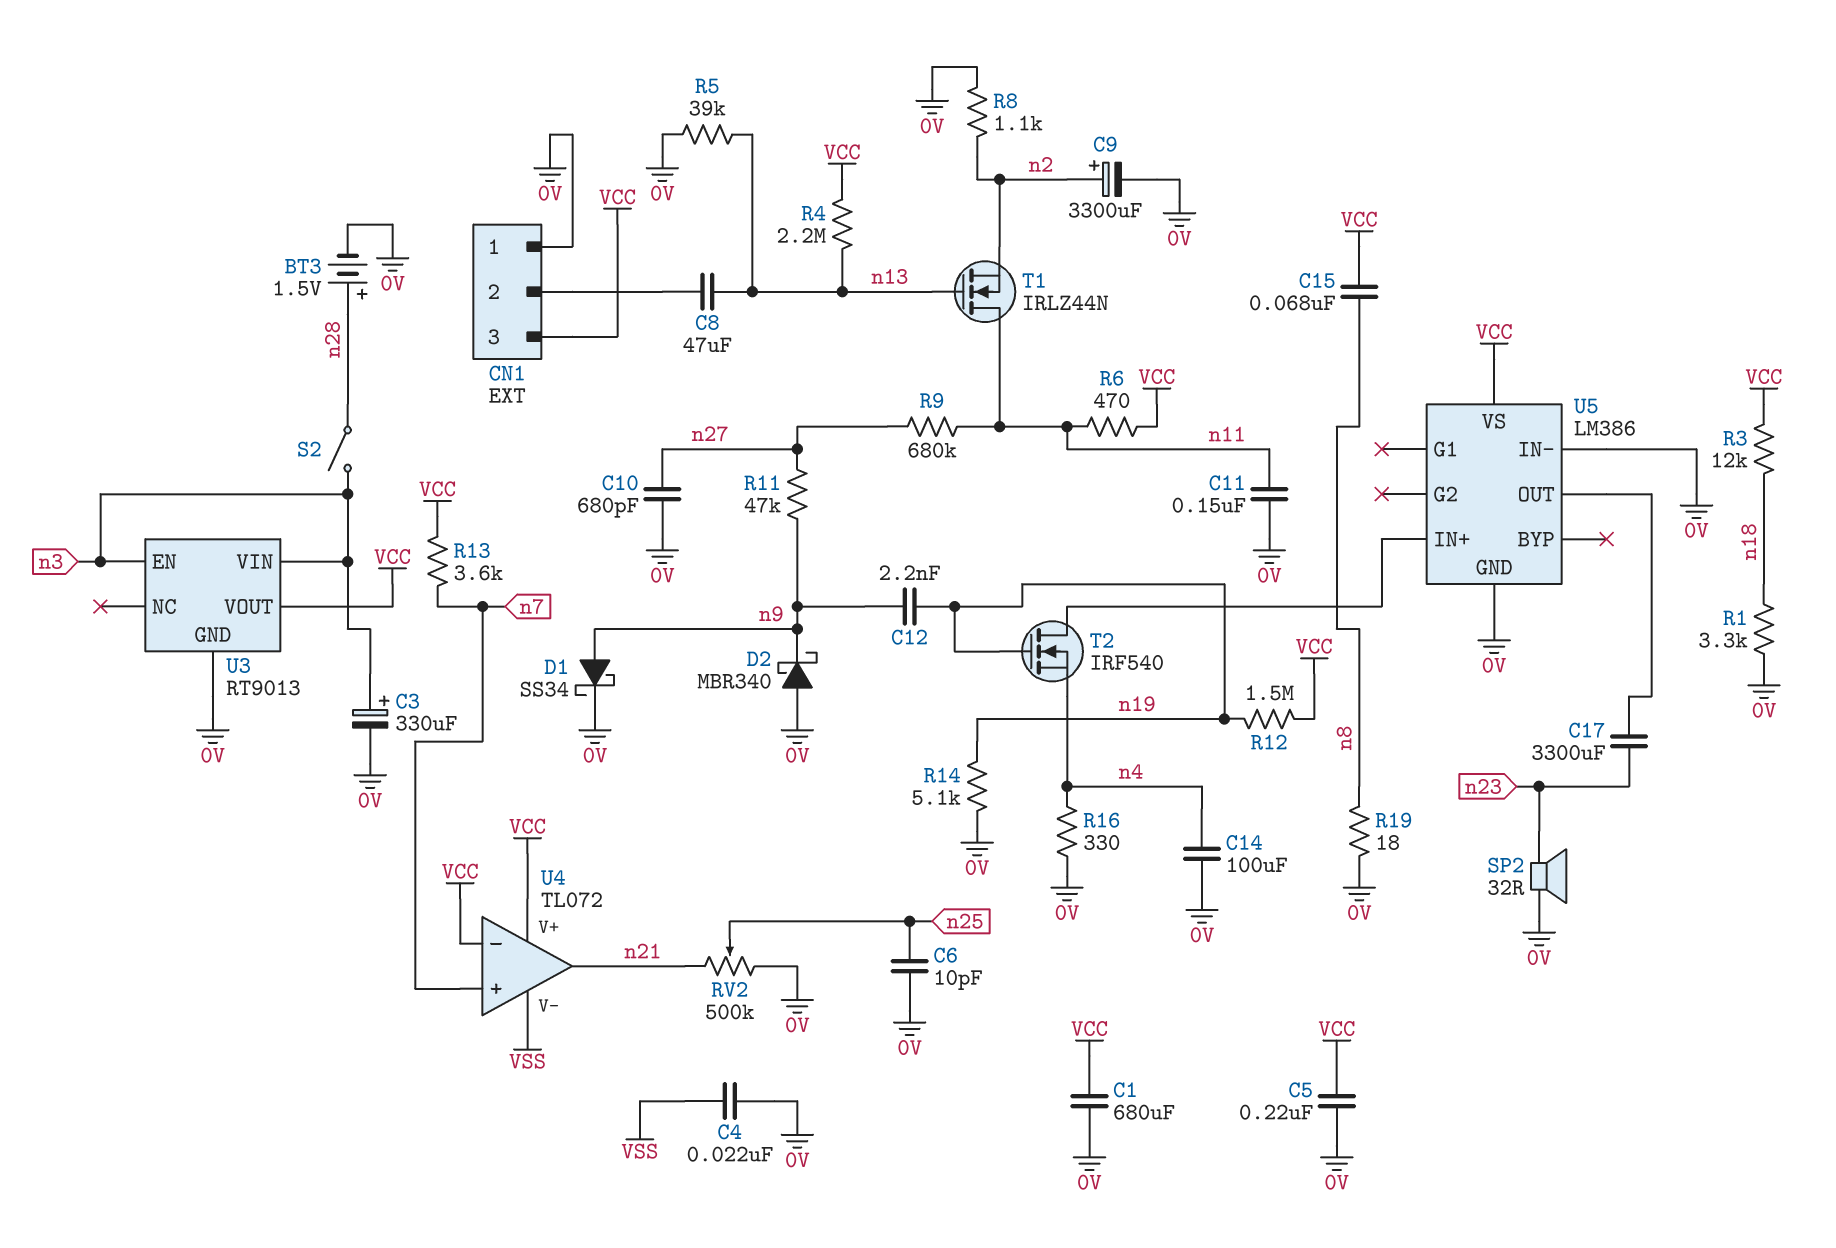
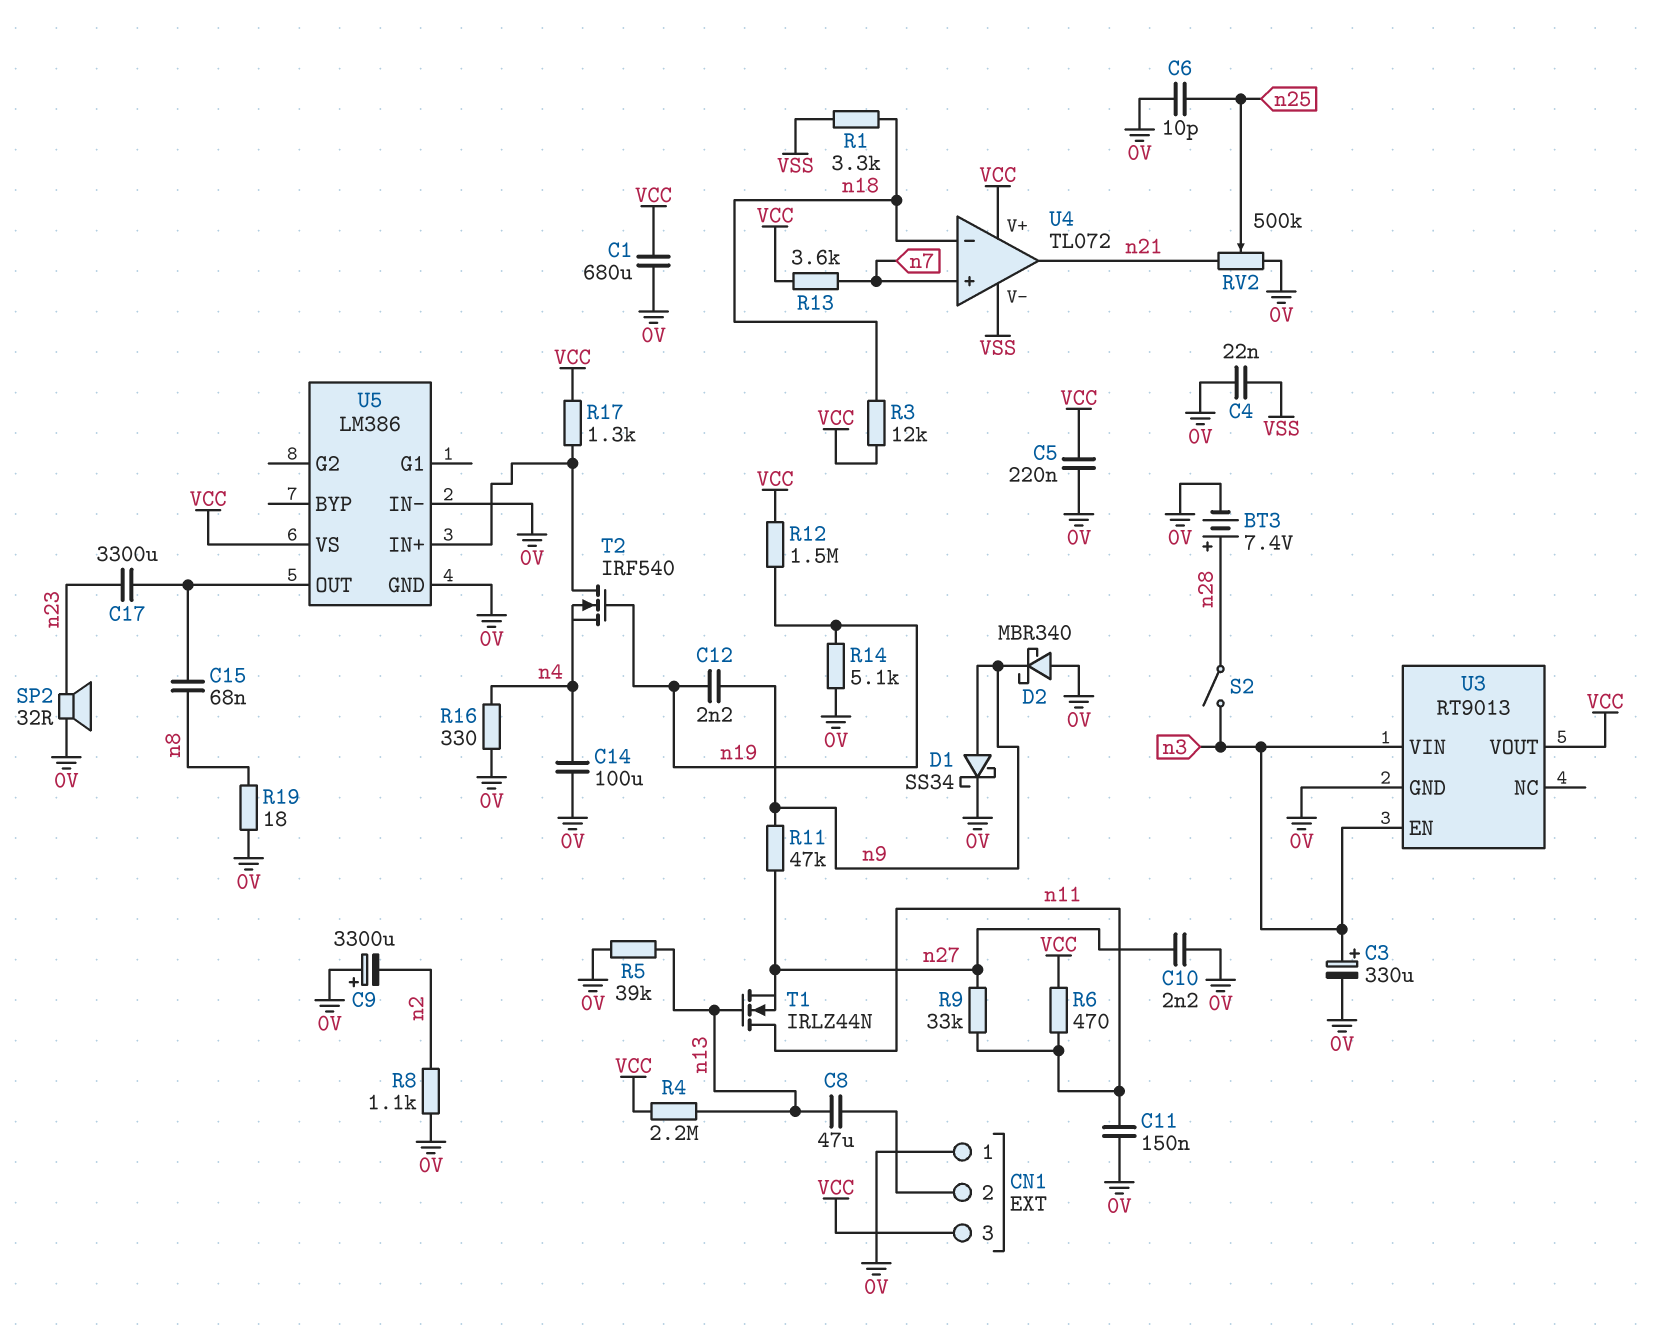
BT3: 1.5V (plus n28, minus 0V) -> 7.4V (plus n28, minus 0V)
C9: 3300uF (plus n2, minus 0V) -> 3300uF (plus 0V, minus n2)
C10: 680pF (0V, n27) -> 2.2nF (0V, n27)
C15: 68nF (VCC, n8) -> 68nF (U5/OUT, n8)
R1: 3.3k (0V, n18) -> 3.3k (VSS, n18)
R9: 680k (n11, n27) -> 33k (n11, n27)
R17: none -> 1.3k (U5/IN+, VCC)
T1: NMOS IRLZ44N (G n13, D n11, S n2) -> NMOS IRLZ44N (G n13, D n11, S n27)
U4 pin in-: VCC -> n18

